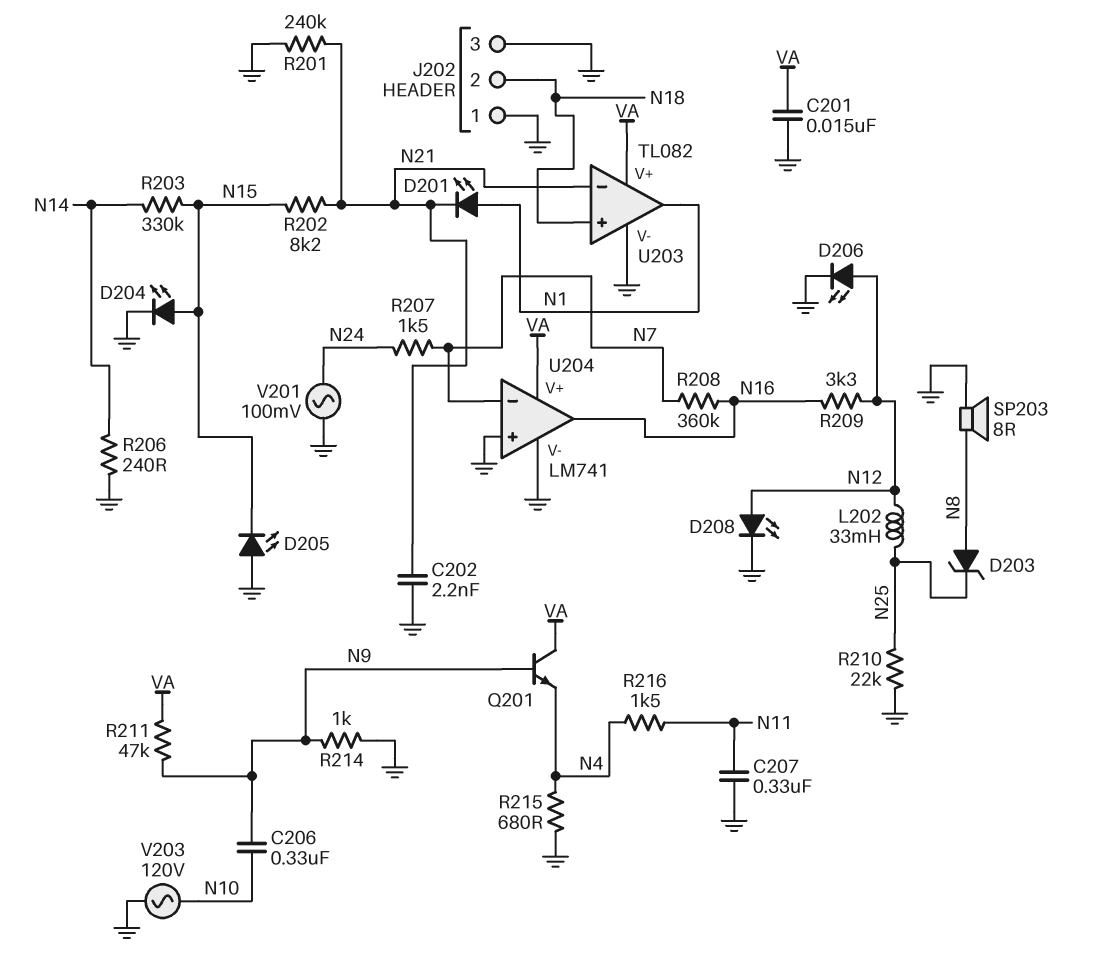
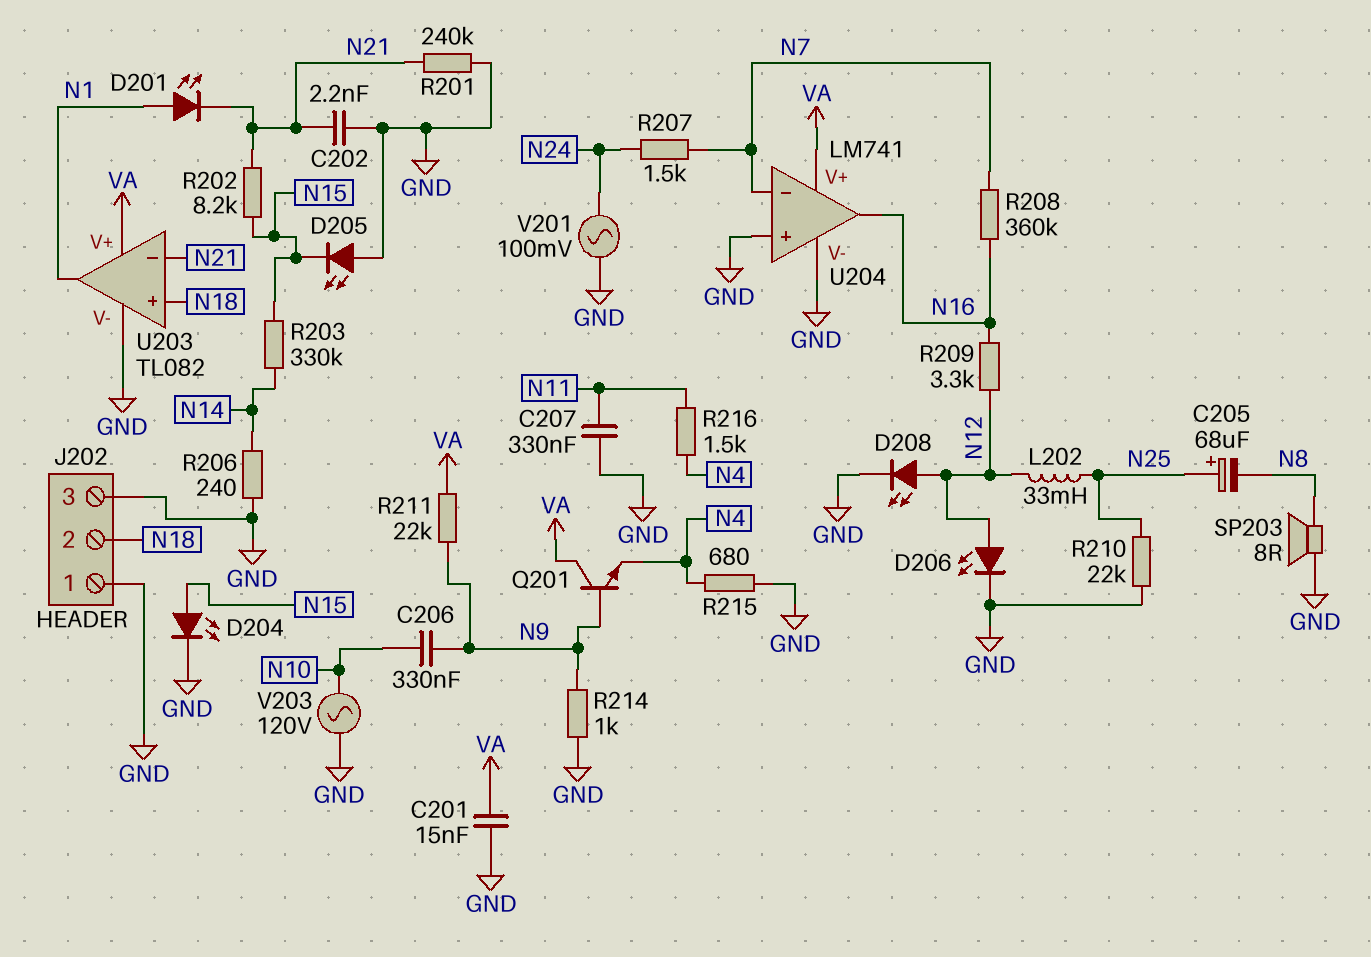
C205: none -> 68uF (plus N25, minus N8)
D203: zener (A N8, K N25) -> none
R211: 47k (N9, VA) -> 22k (N9, VA)

